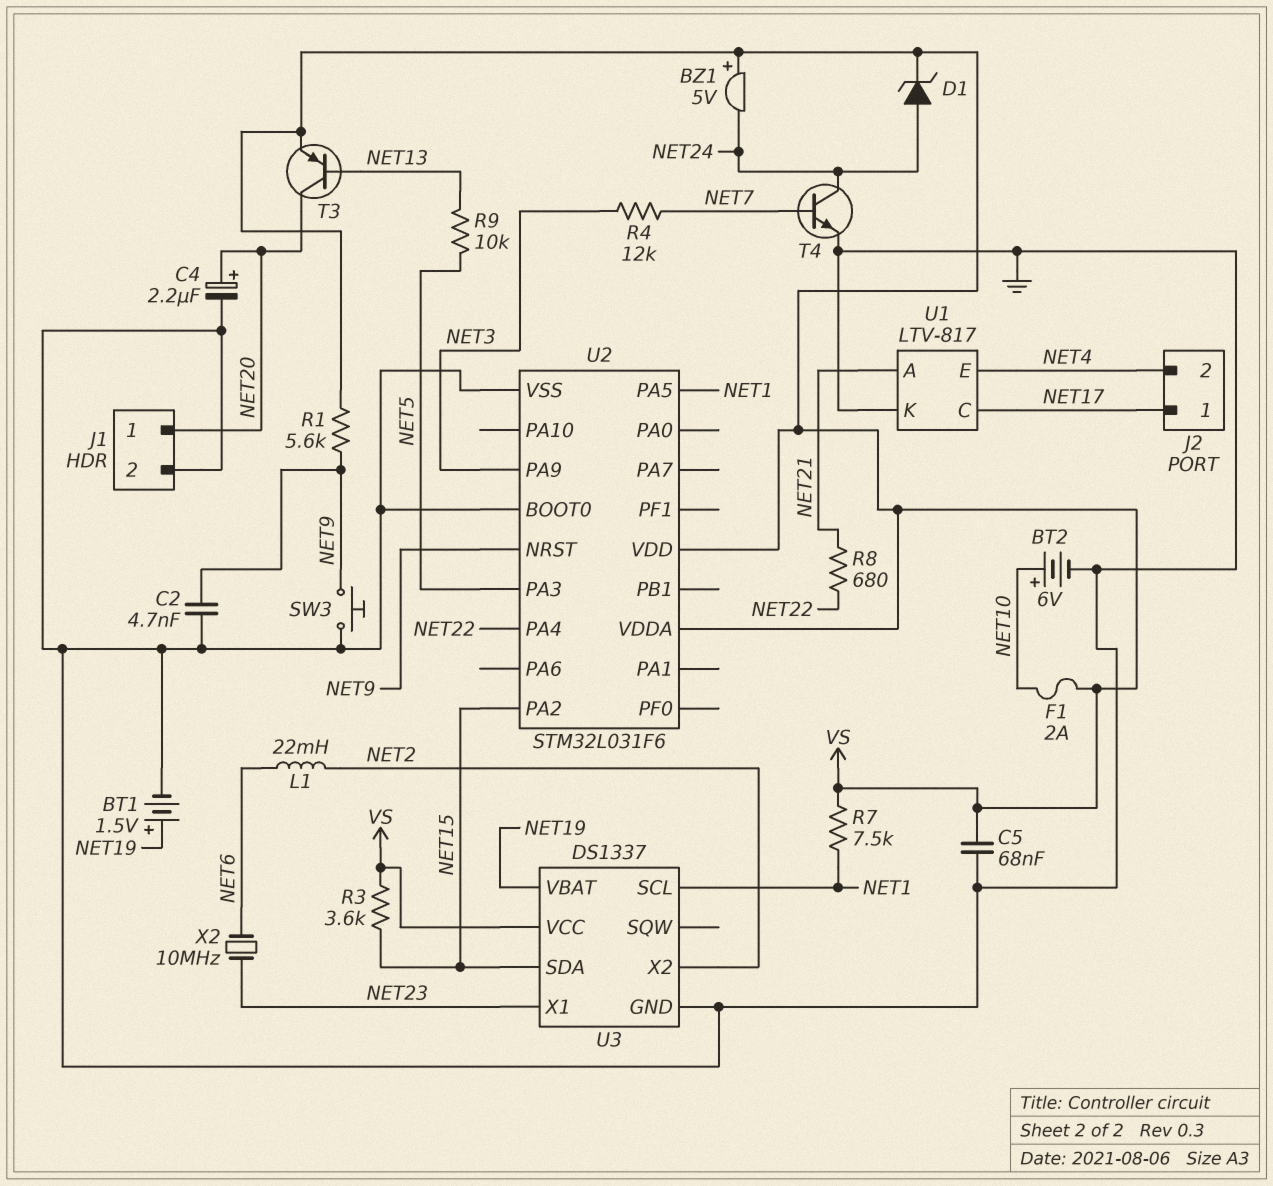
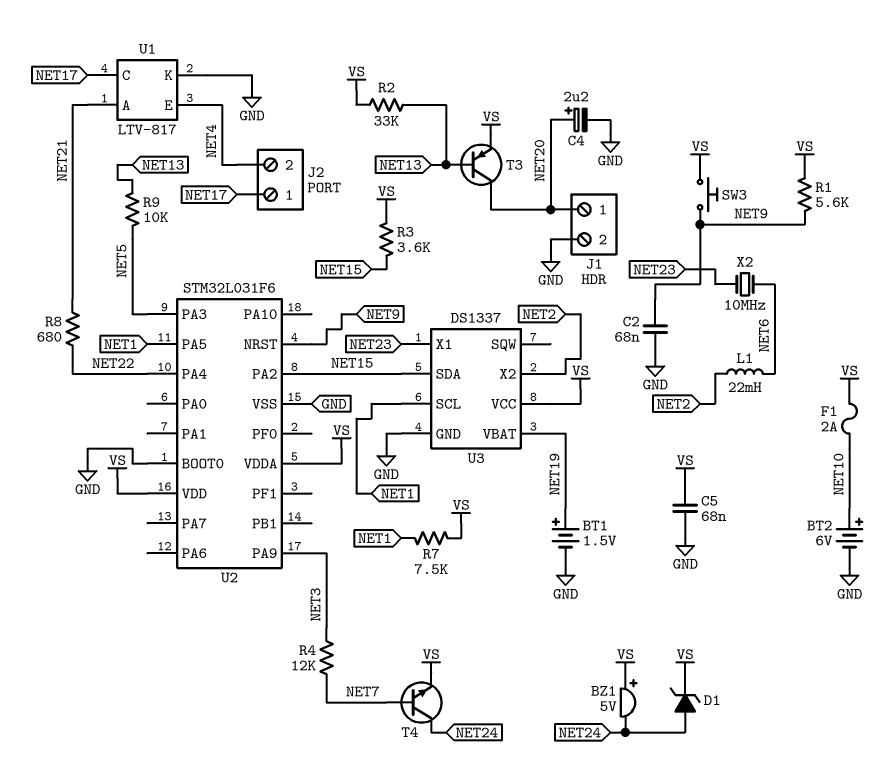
C2: 4.7nF (GND, NET9) -> 68nF (GND, NET9)
R2: none -> 33k (NET13, VS)
SW3: button (GND, NET9) -> button (NET9, VS)
T4: NPN (B NET7, C NET24, E GND) -> NPN (B NET7, C NET24, E VS)

